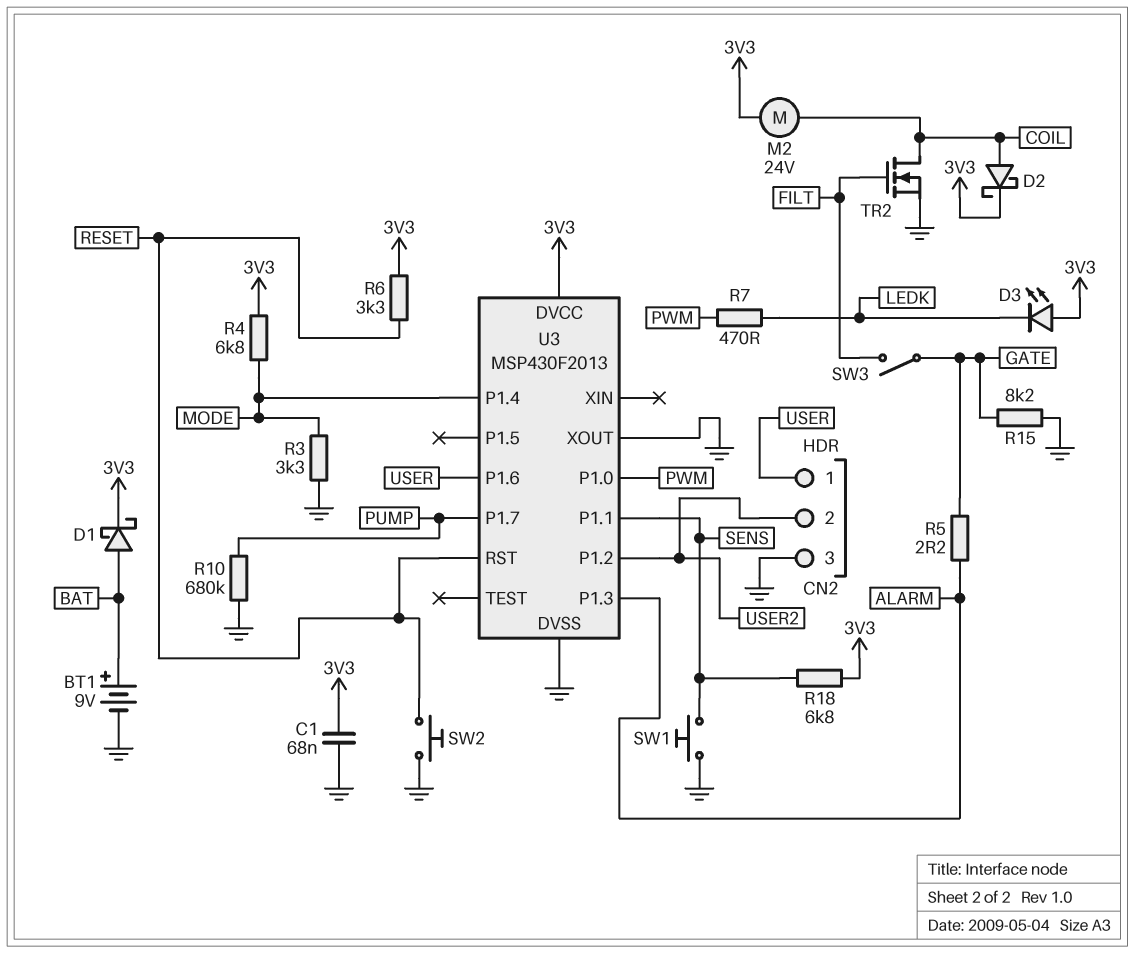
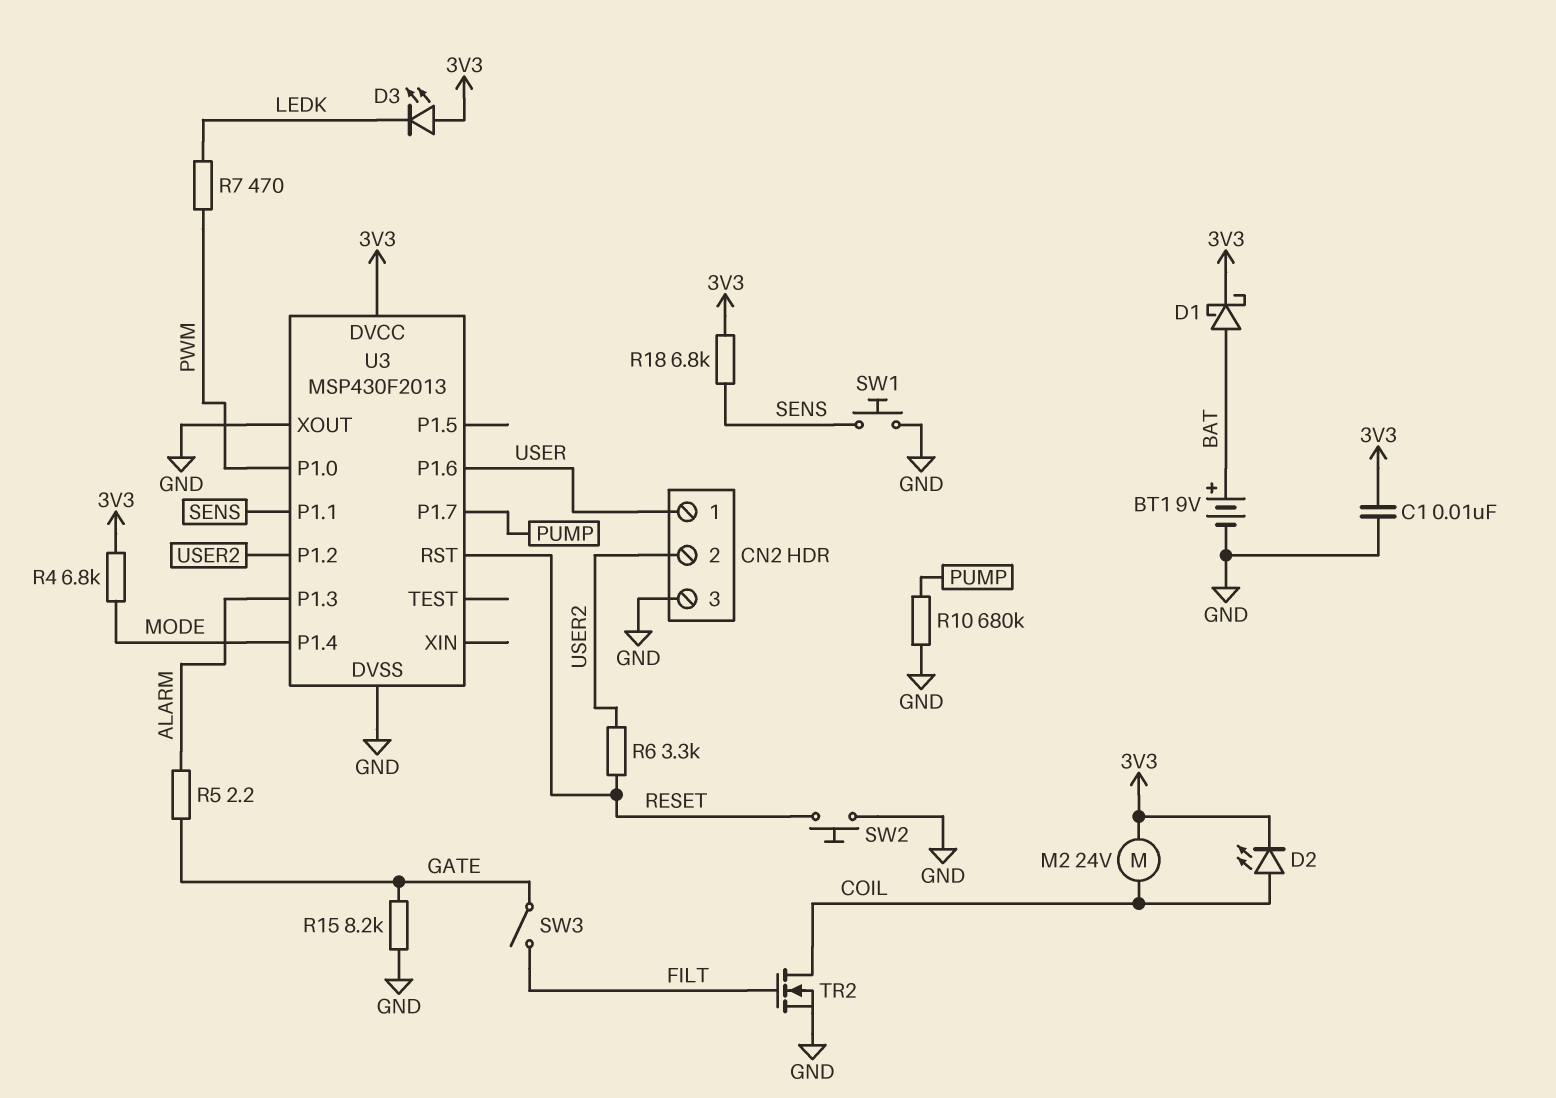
C1: 68nF (3V3, GND) -> 10nF (3V3, GND)
D2: schottky (A COIL, K 3V3) -> LED (A COIL, K 3V3)
R3: 3.3k (GND, MODE) -> none
R6: 3.3k (3V3, RESET) -> 3.3k (RESET, USER2)

